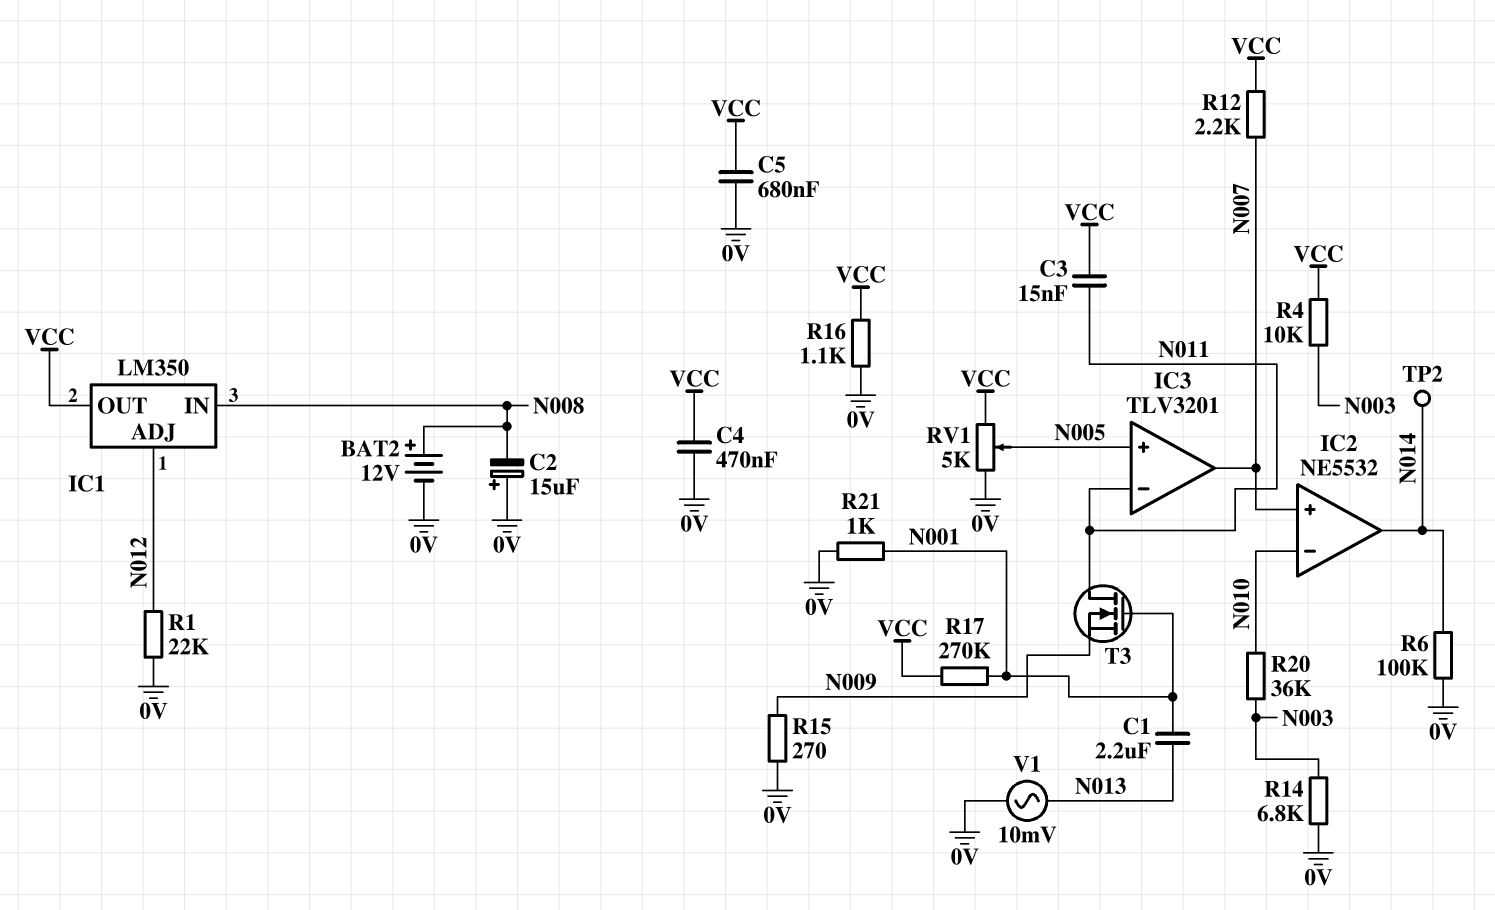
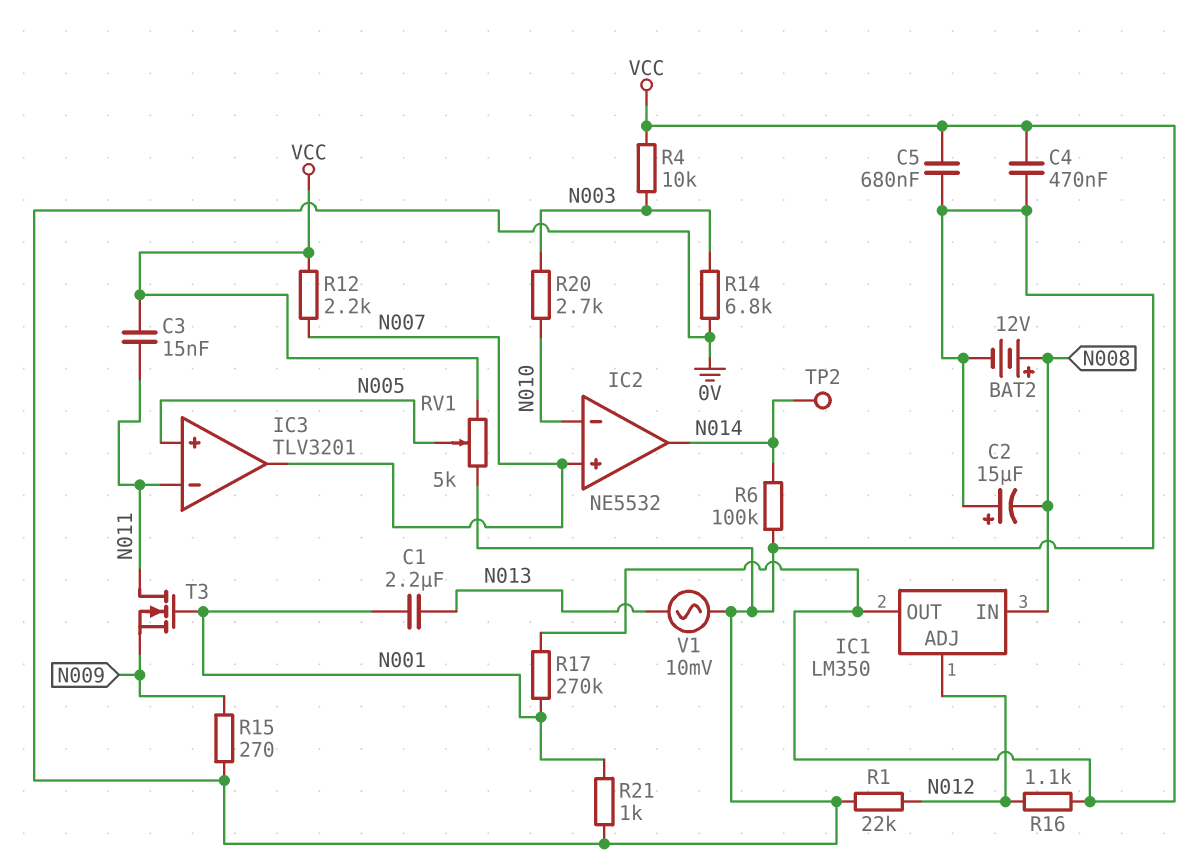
R16: 1.1k (0V, VCC) -> 1.1k (N012, VCC)
R20: 36k (N003, N010) -> 2.7k (N003, N010)

